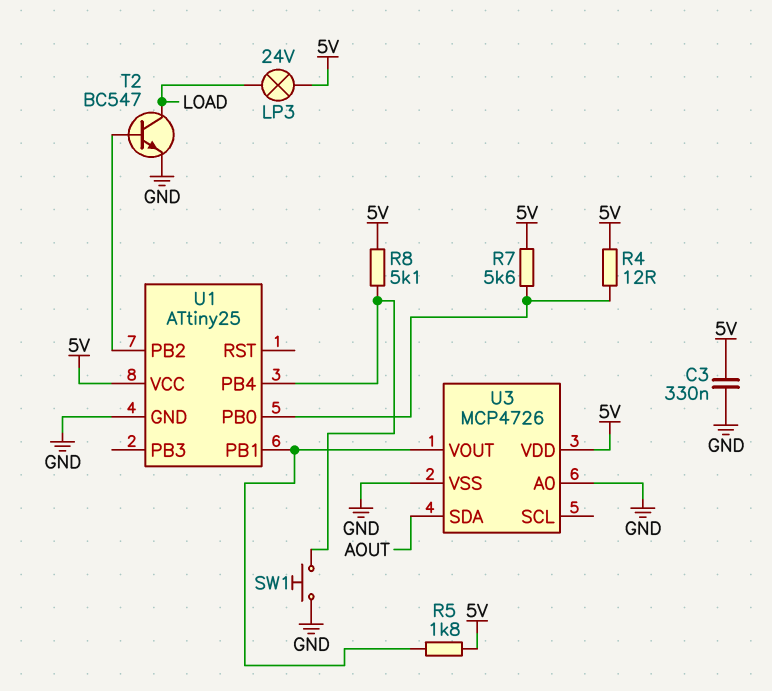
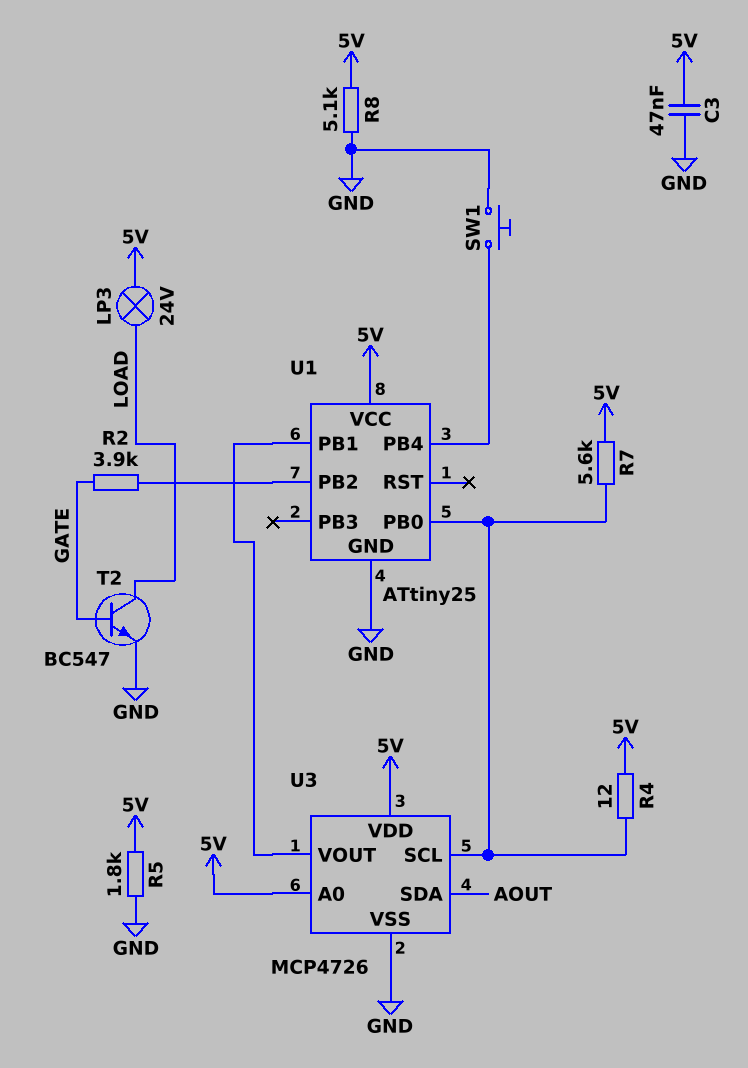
C3: 330nF (5V, GND) -> 47nF (5V, GND)
R2: none -> 3.9k (GATE, U1/PB2)
R5: 1.8k (5V, U1/PB1) -> 1.8k (5V, GND)
R8: 5.1k (5V, U1/PB4) -> 5.1k (5V, GND)
T2: NPN BC547 (B U1/PB2, C LOAD, E GND) -> NPN BC547 (B GATE, C LOAD, E GND)
U3 pin A0: GND -> 5V
U3 pin SCL: none -> U1/PB0

